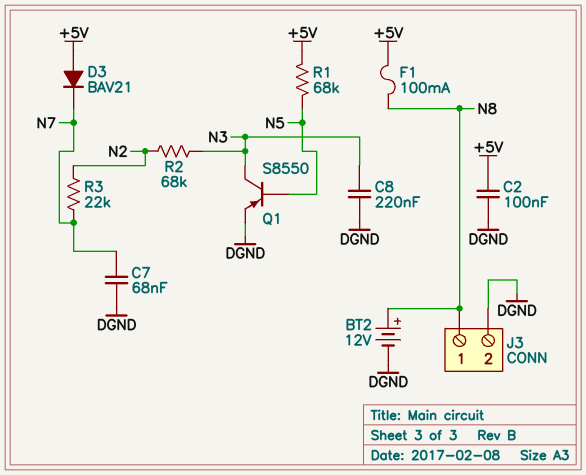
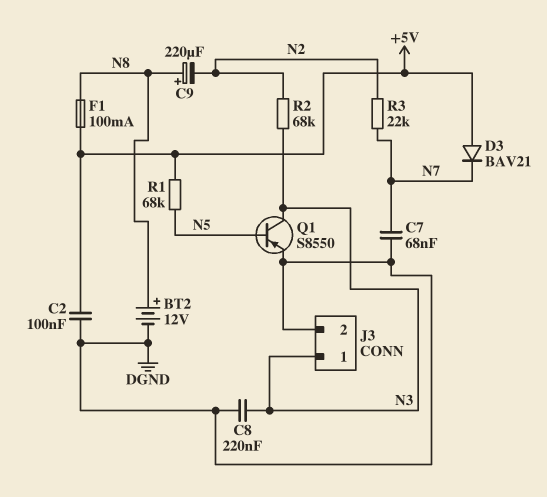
C9: none -> 220uF (plus N8, minus N2)
J3 pin 1: N8 -> N3

